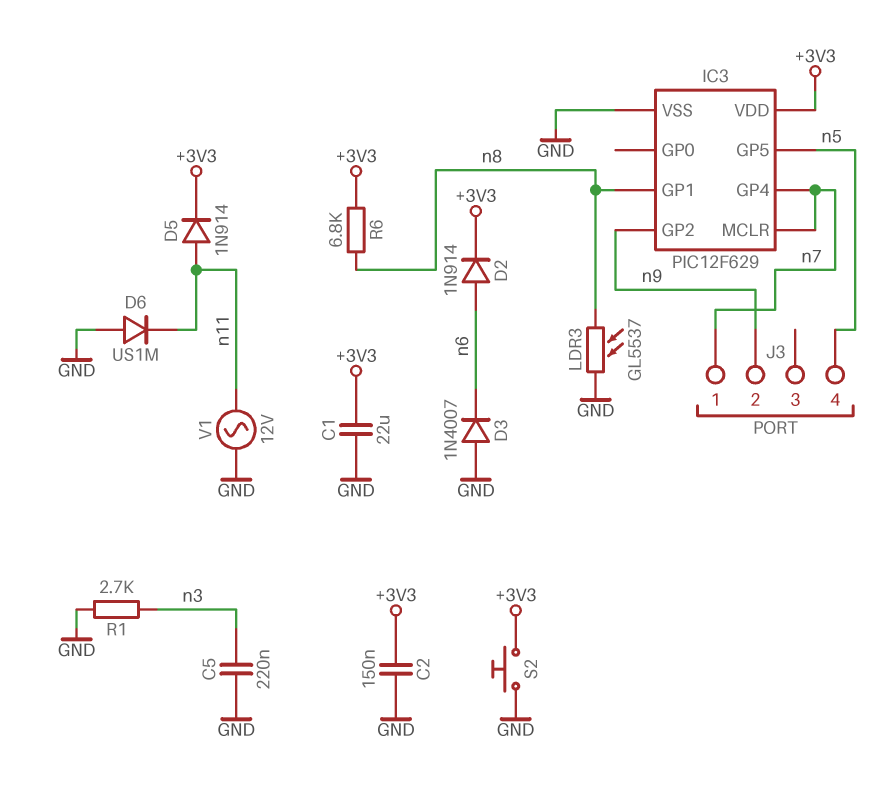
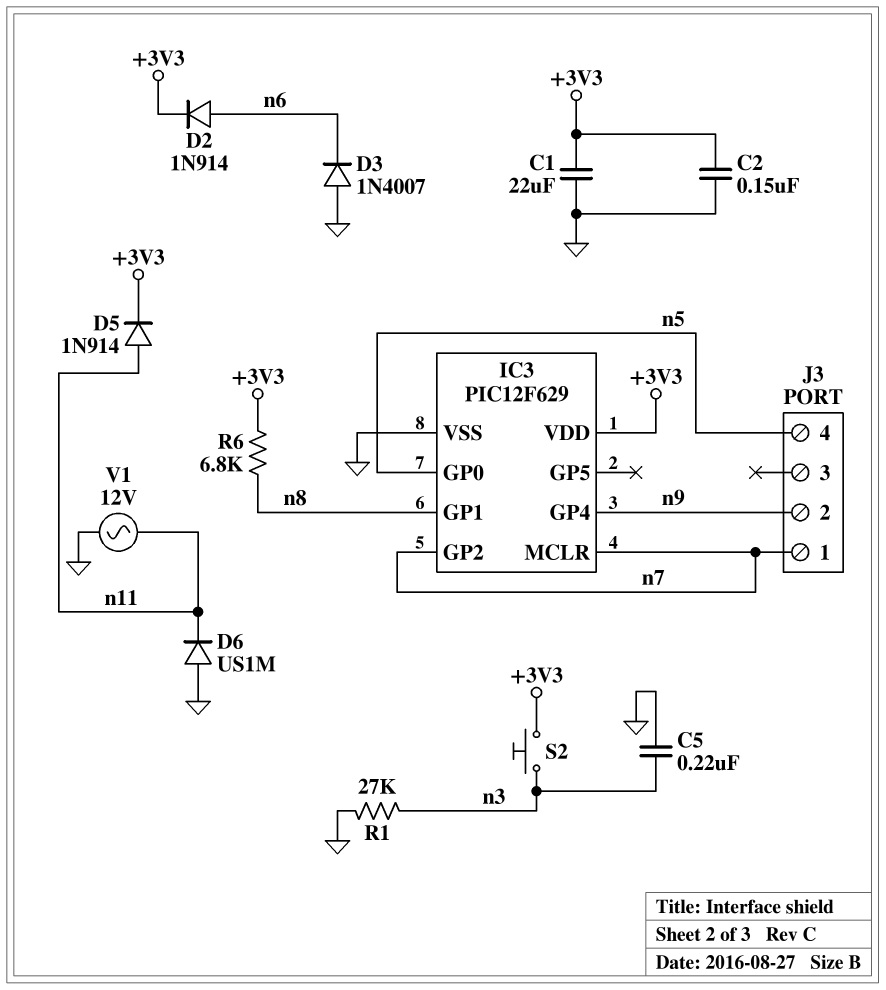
IC3 pin GP0: none -> n5
IC3 pin GP2: n9 -> n7
IC3 pin GP4: n7 -> n9
IC3 pin GP5: n5 -> none
LDR3: GL5537 (GND, n8) -> none
R1: 2.7k (GND, n3) -> 27k (GND, n3)
S2: button (+3V3, GND) -> button (+3V3, n3)

